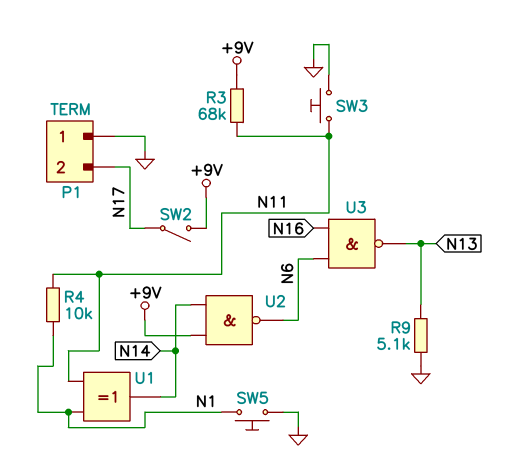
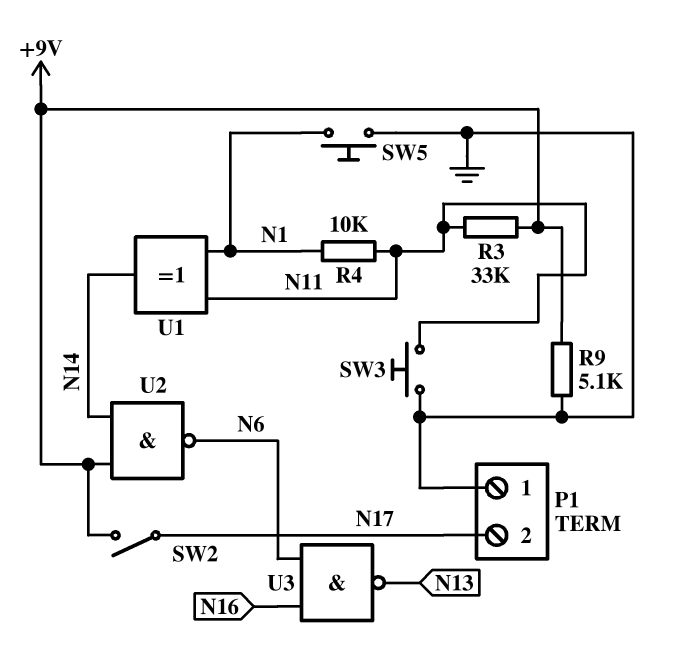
R3: 68k (+9V, N11) -> 33k (+9V, N11)
R9: 5.1k (GND, N13) -> 5.1k (+9V, GND)

